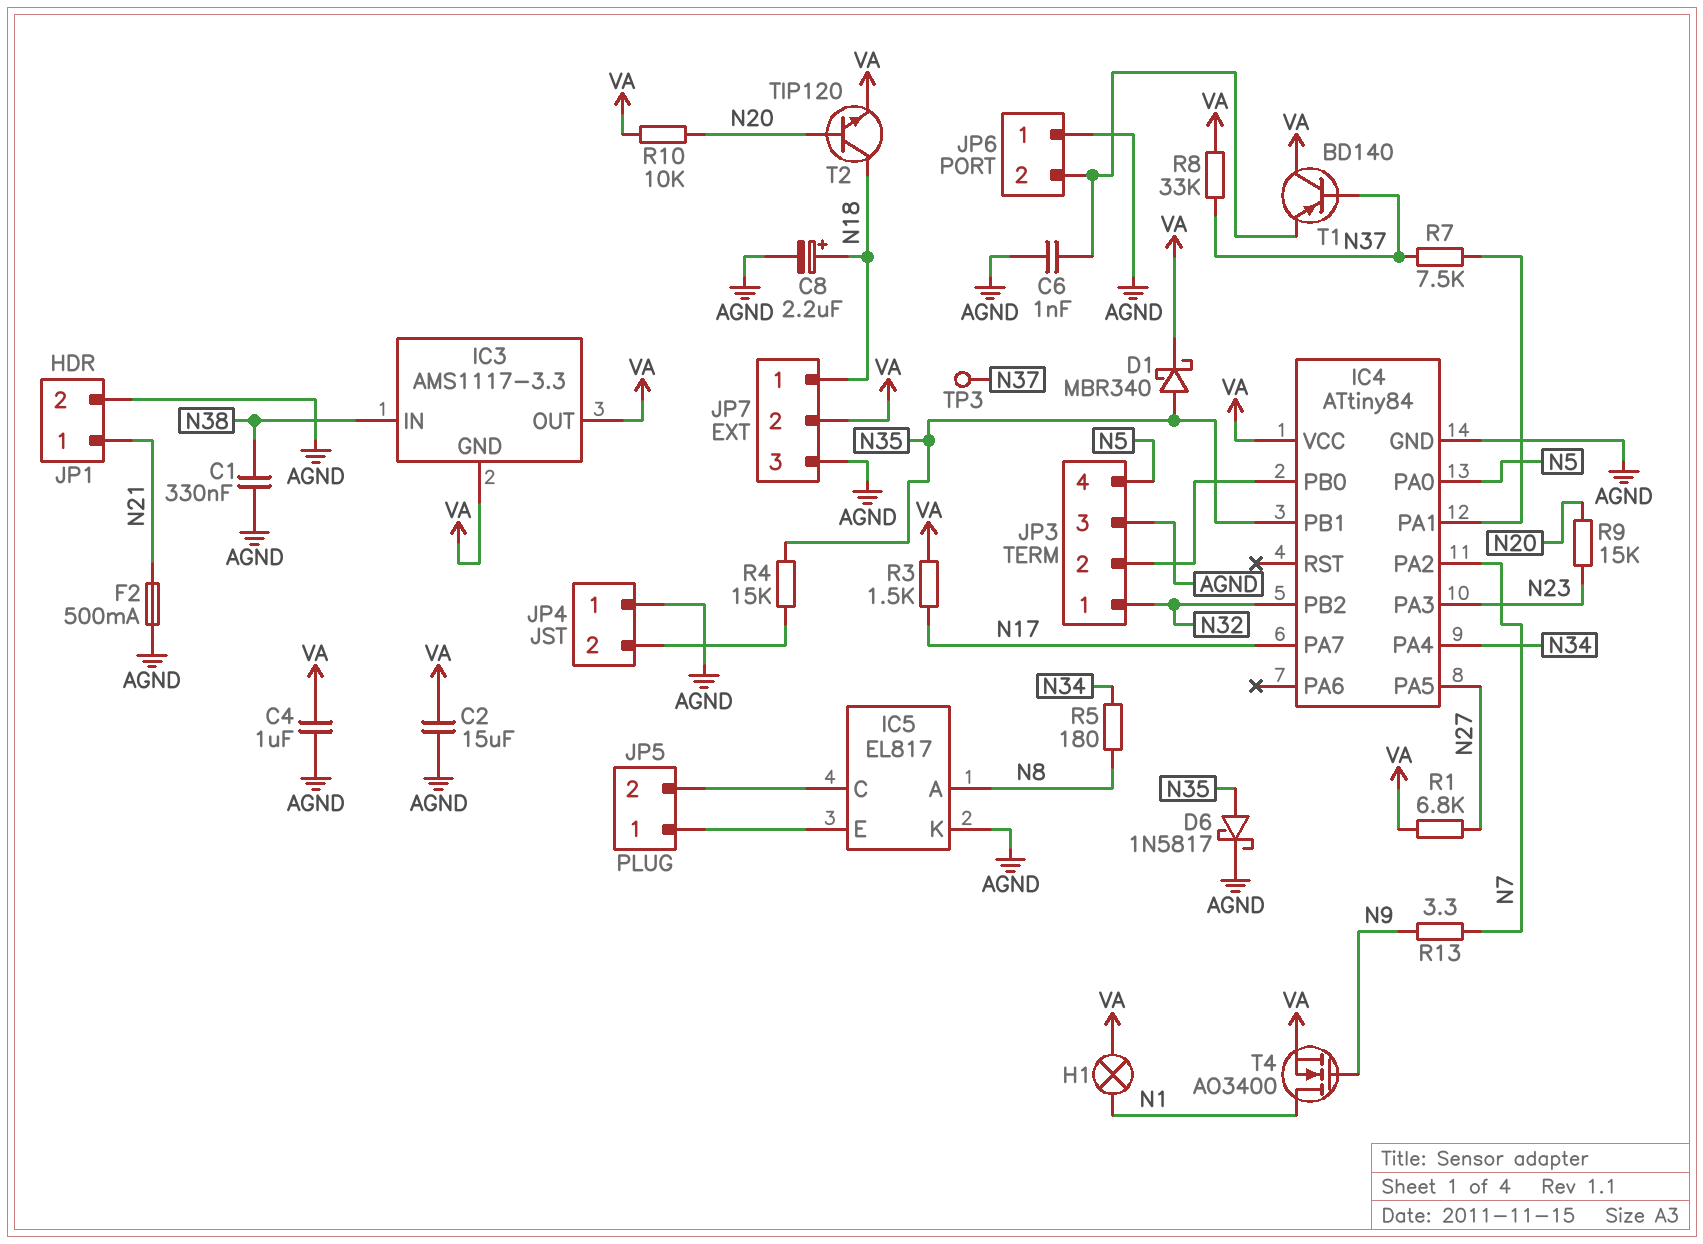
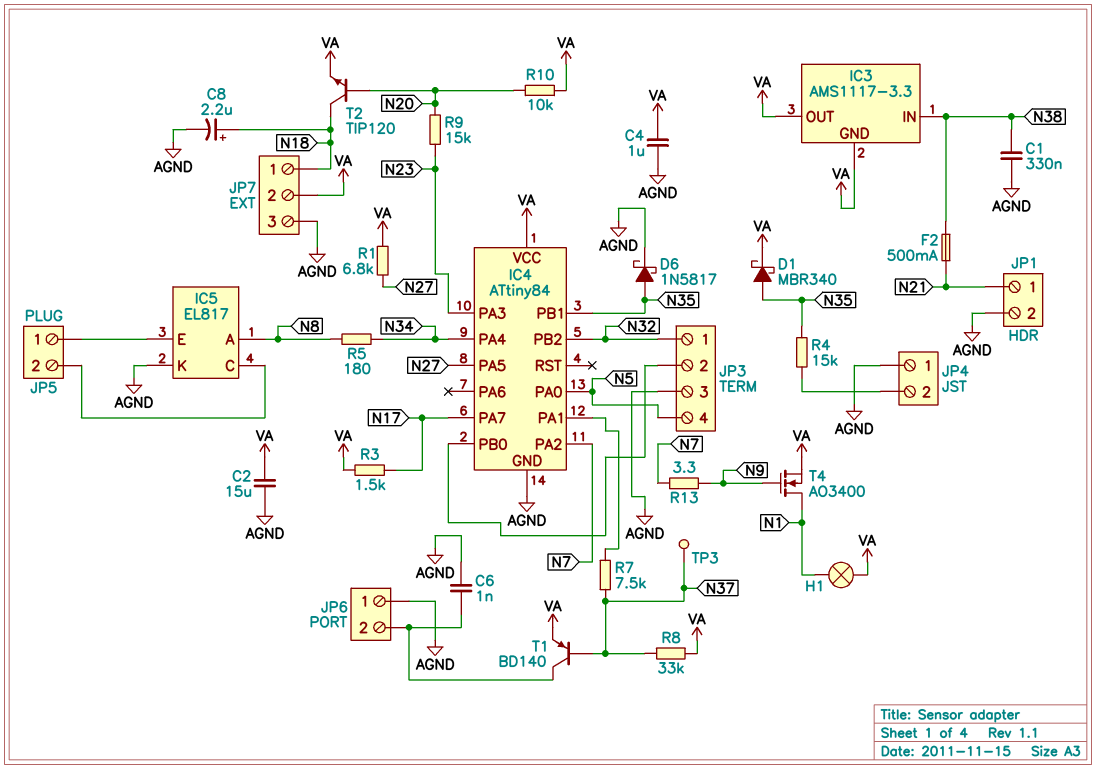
F2: 500mA (AGND, N21) -> 500mA (N21, N38)
T1: PNP BD140 (B N37, C VA, E JP6/2) -> PNP BD140 (B N37, C JP6/2, E VA)

